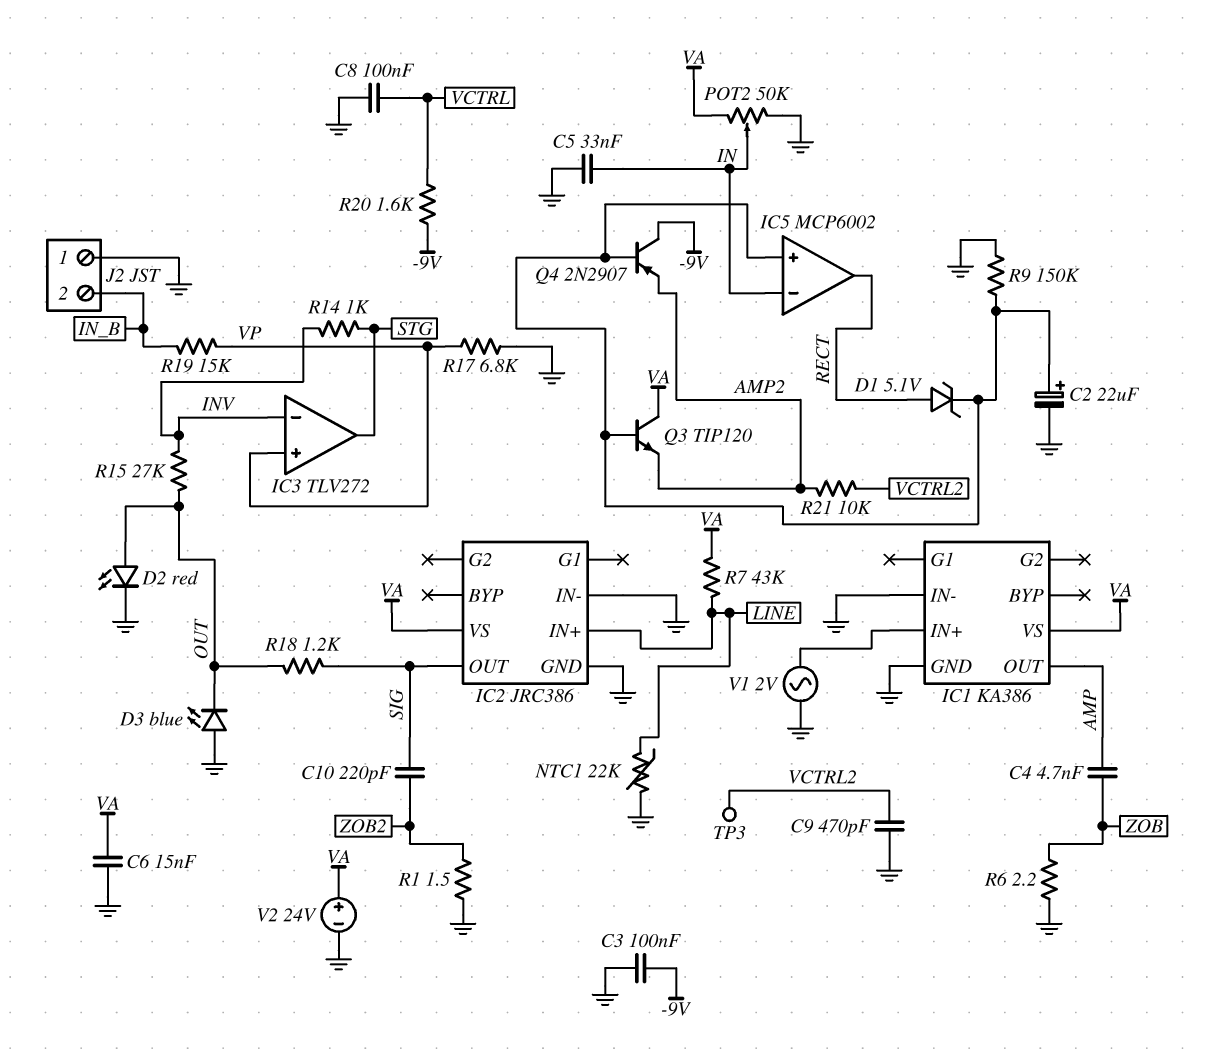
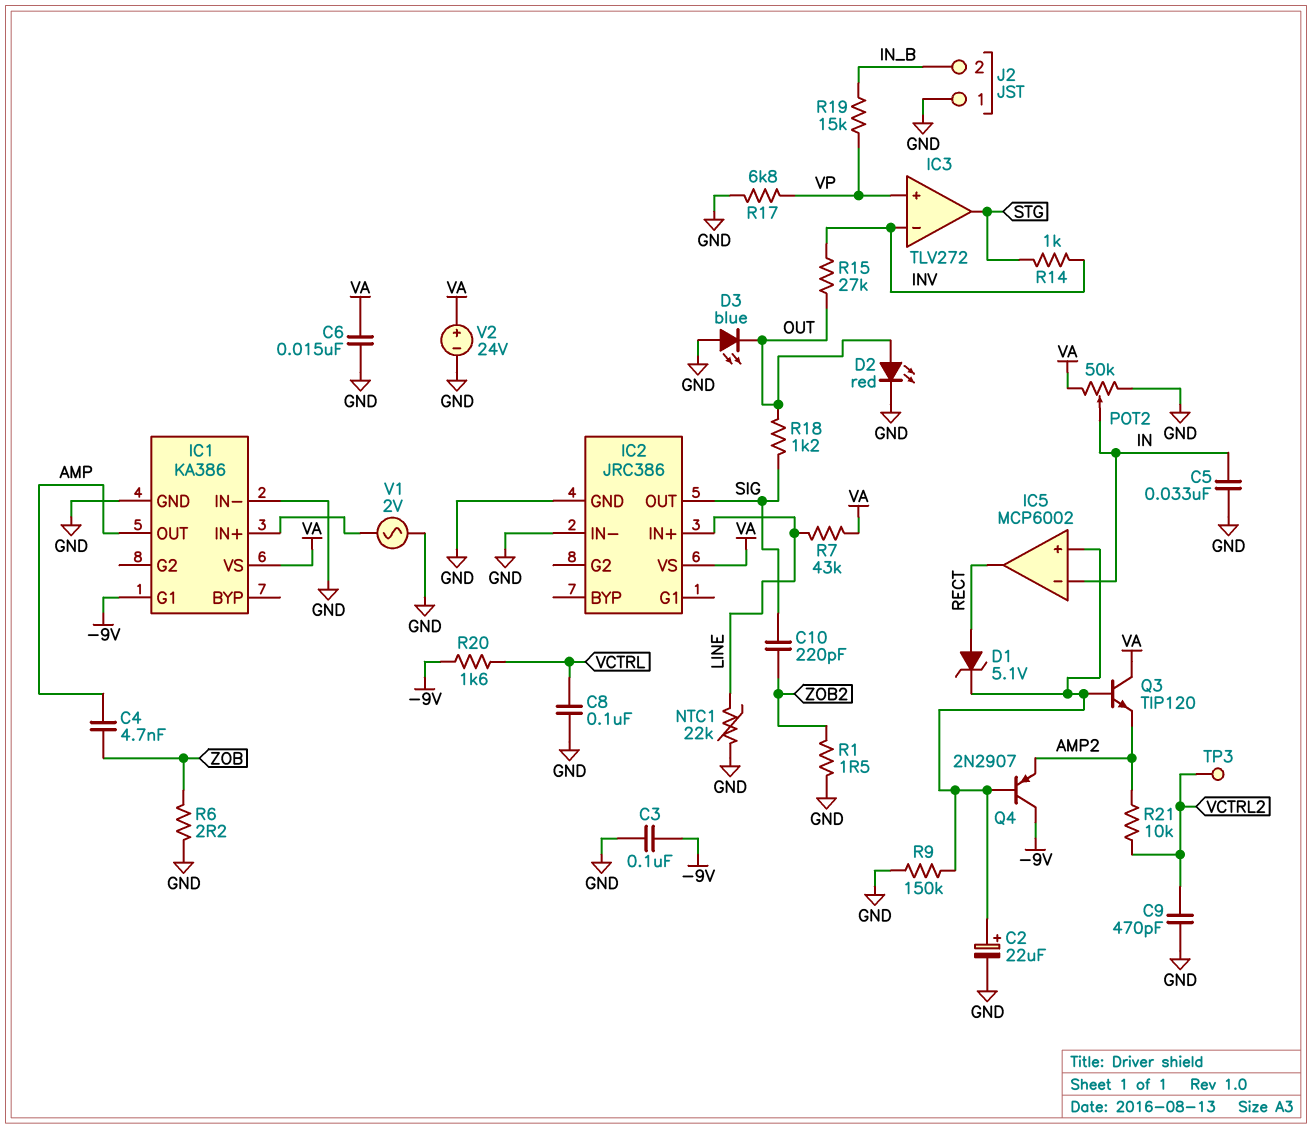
IC1 pin G1: none -> -9V

